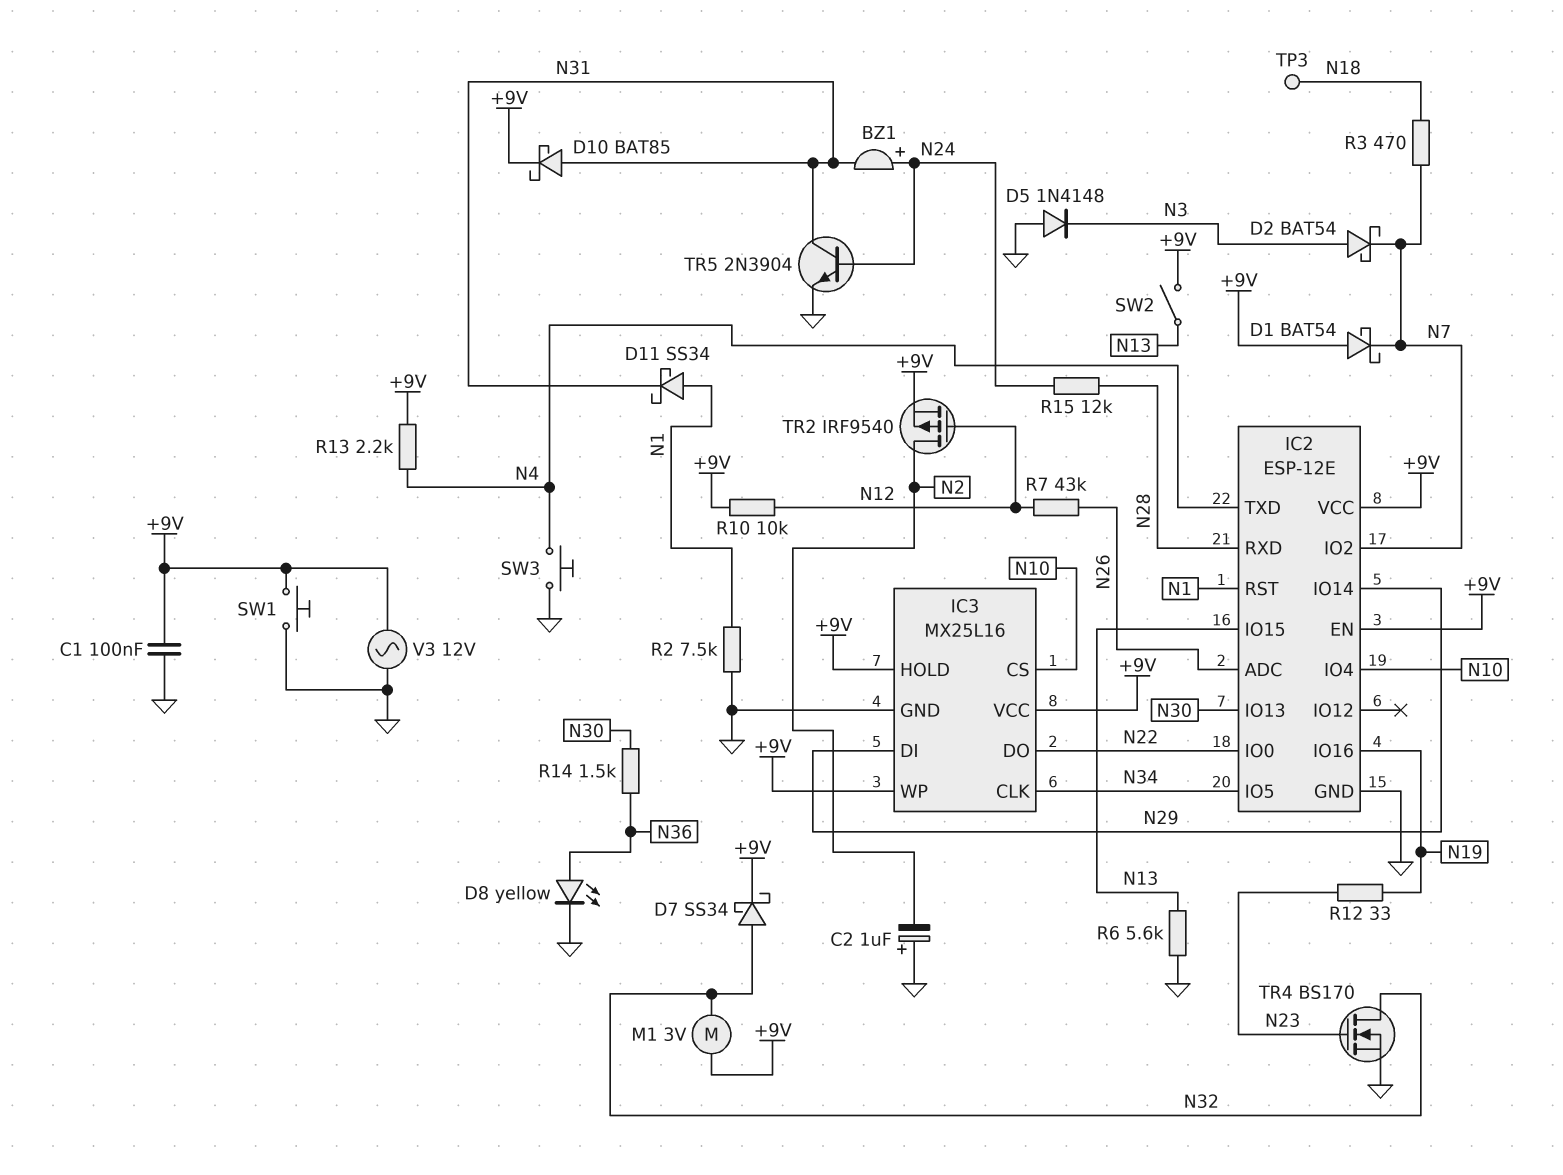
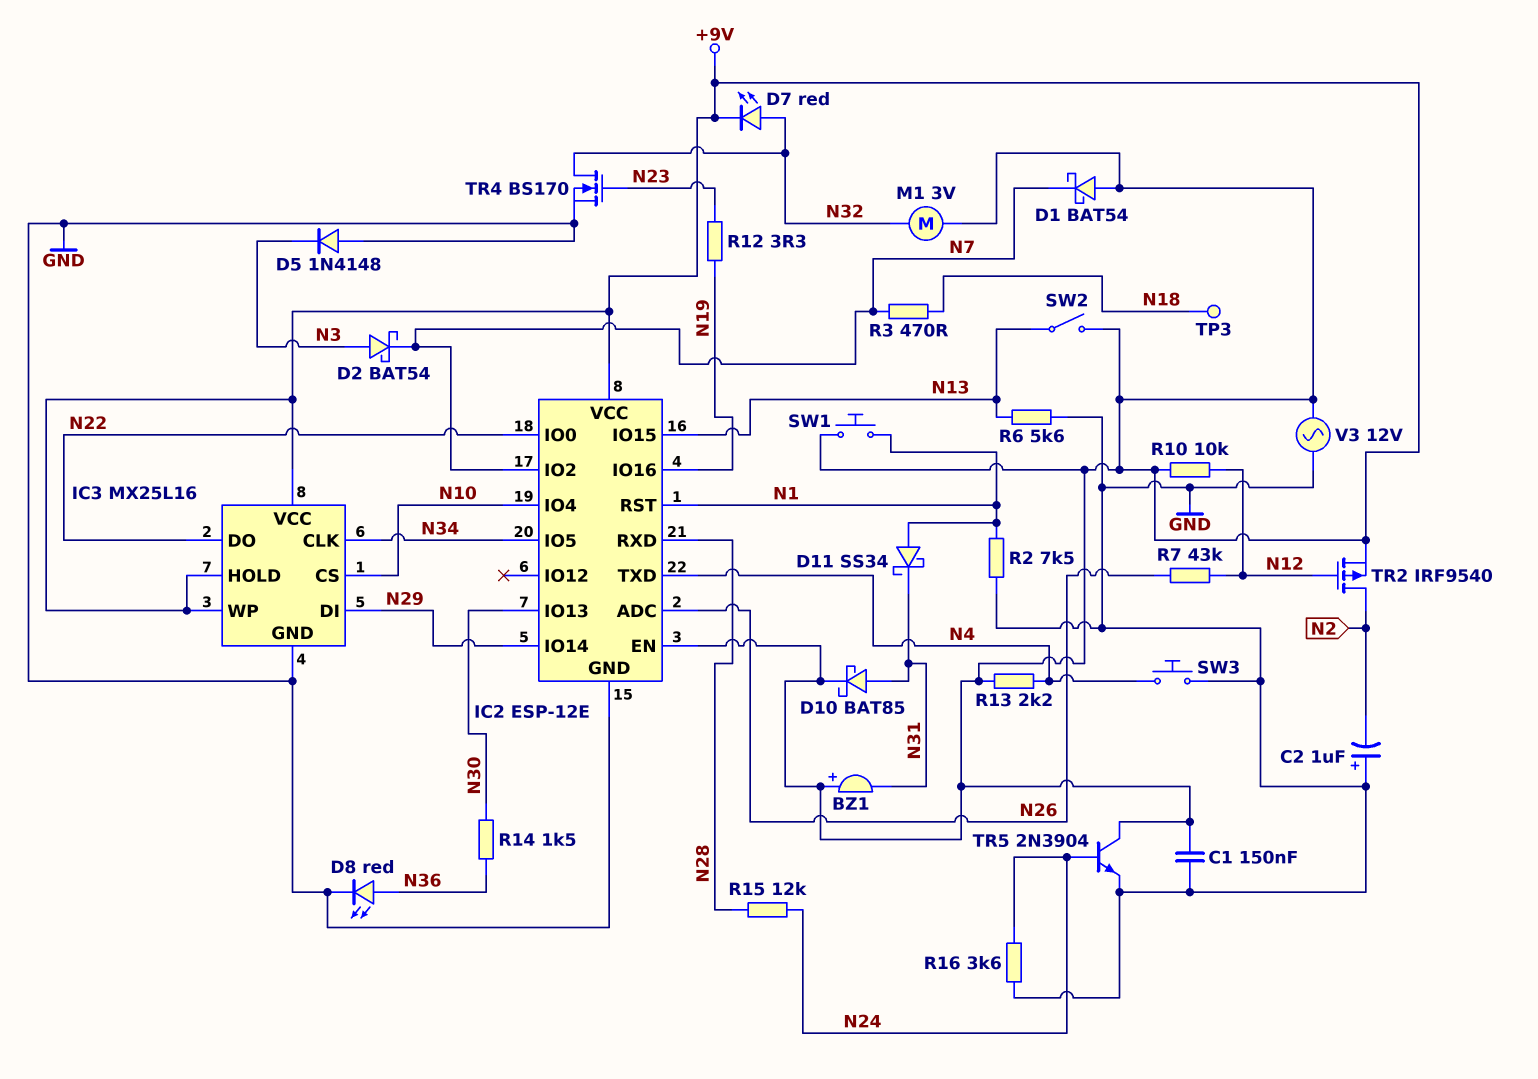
BZ1: buzzer (plus N24, minus N31) -> buzzer (plus +9V, minus N31)
C1: 100nF (+9V, GND) -> 150nF (+9V, GND)
D7: schottky SS34 (A N32, K +9V) -> LED red (A N32, K +9V)
D8: LED yellow (A N36, K GND) -> LED red (A N36, K GND)
R12: 33 (N19, N23) -> 3.3 (N19, N23)
R16: none -> 3.6k (GND, N24)
SW1: button (+9V, GND) -> button (+9V, N1)
TR5: NPN 2N3904 (B N24, C N31, E GND) -> NPN 2N3904 (B N24, C +9V, E GND)

